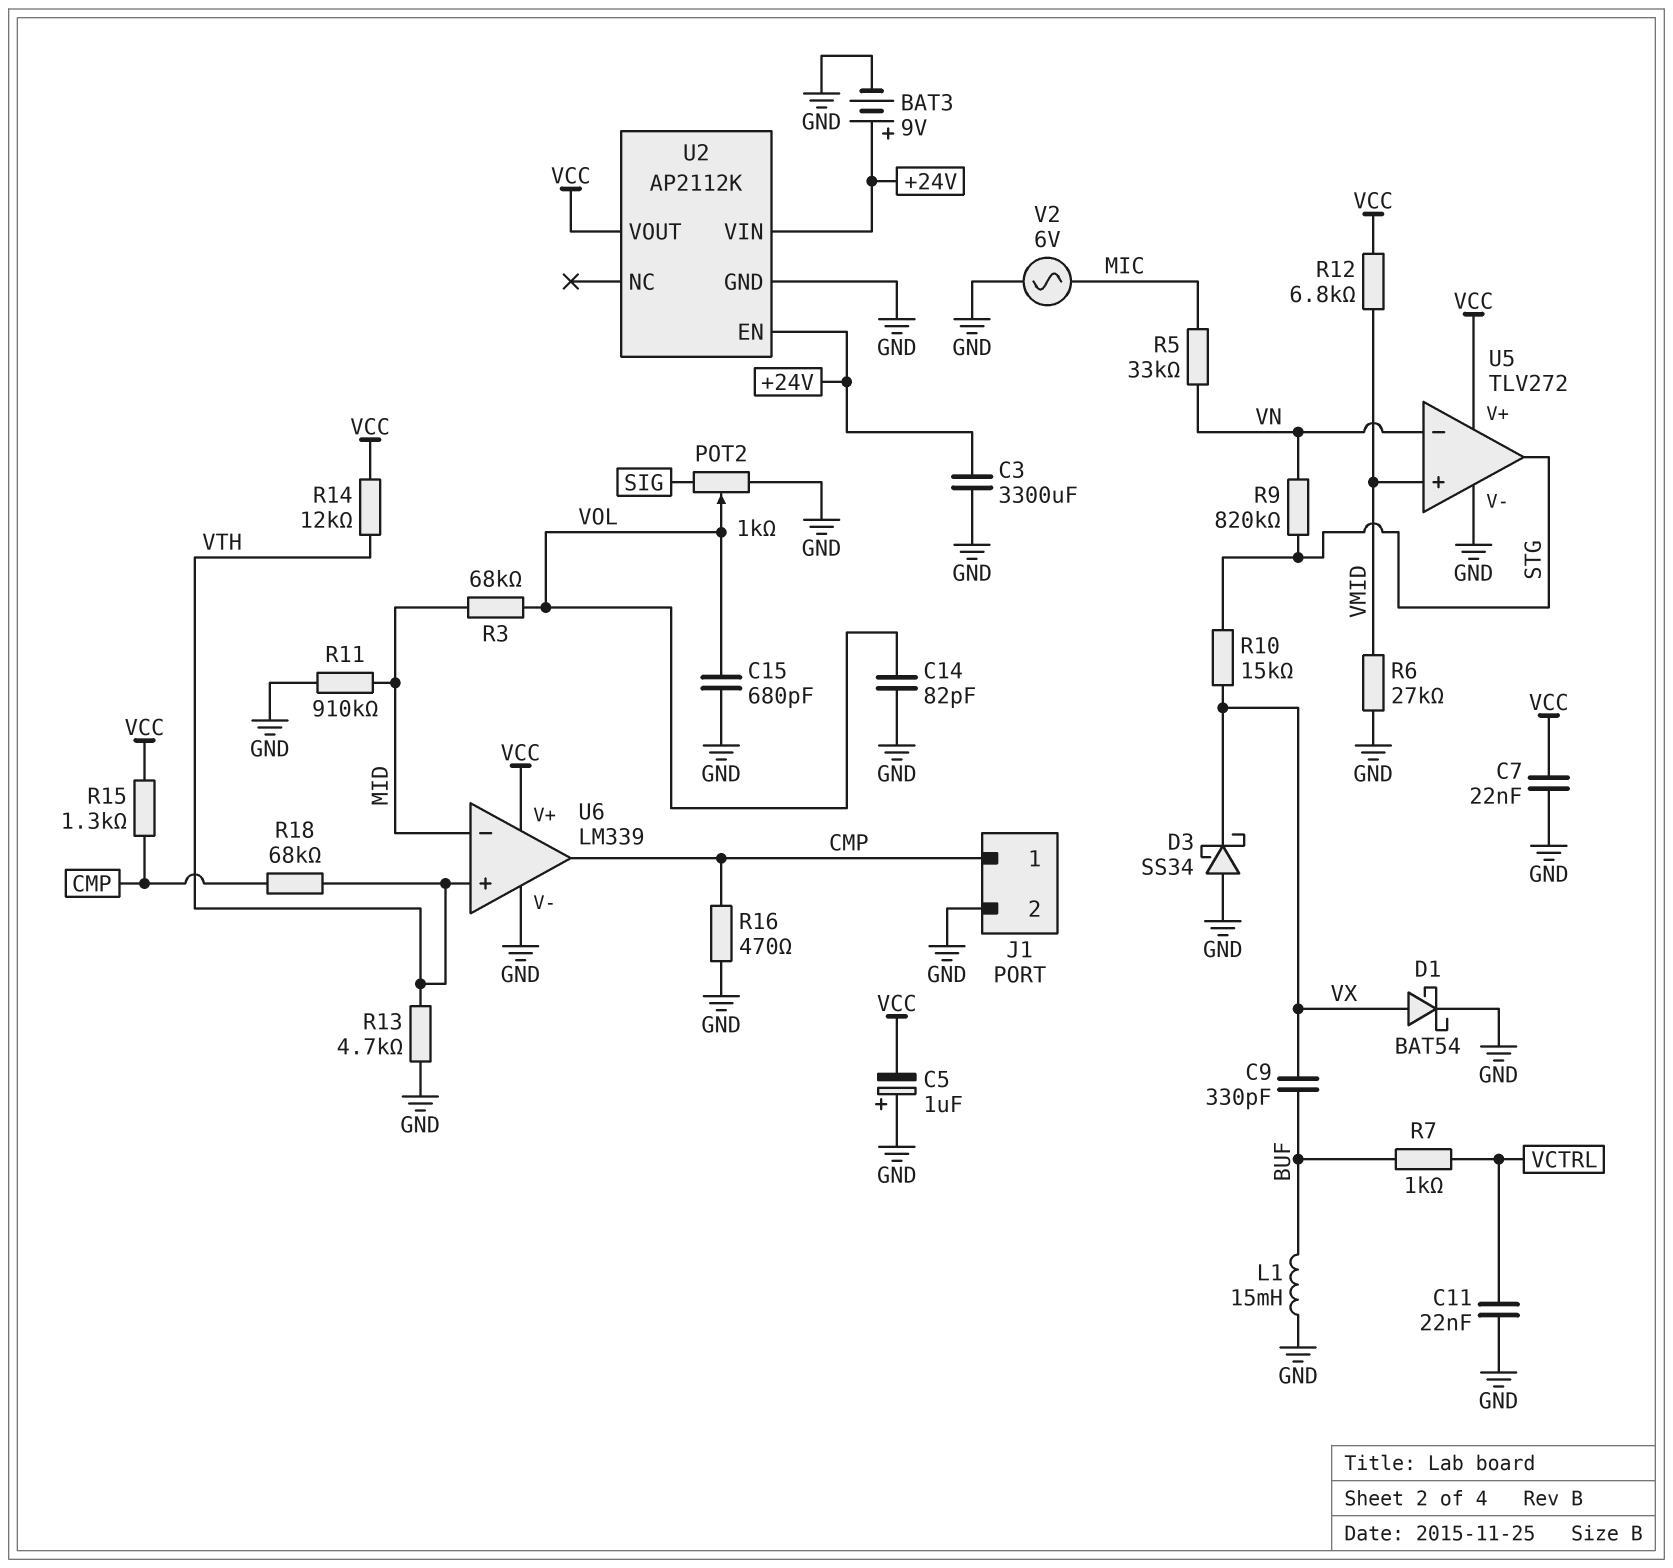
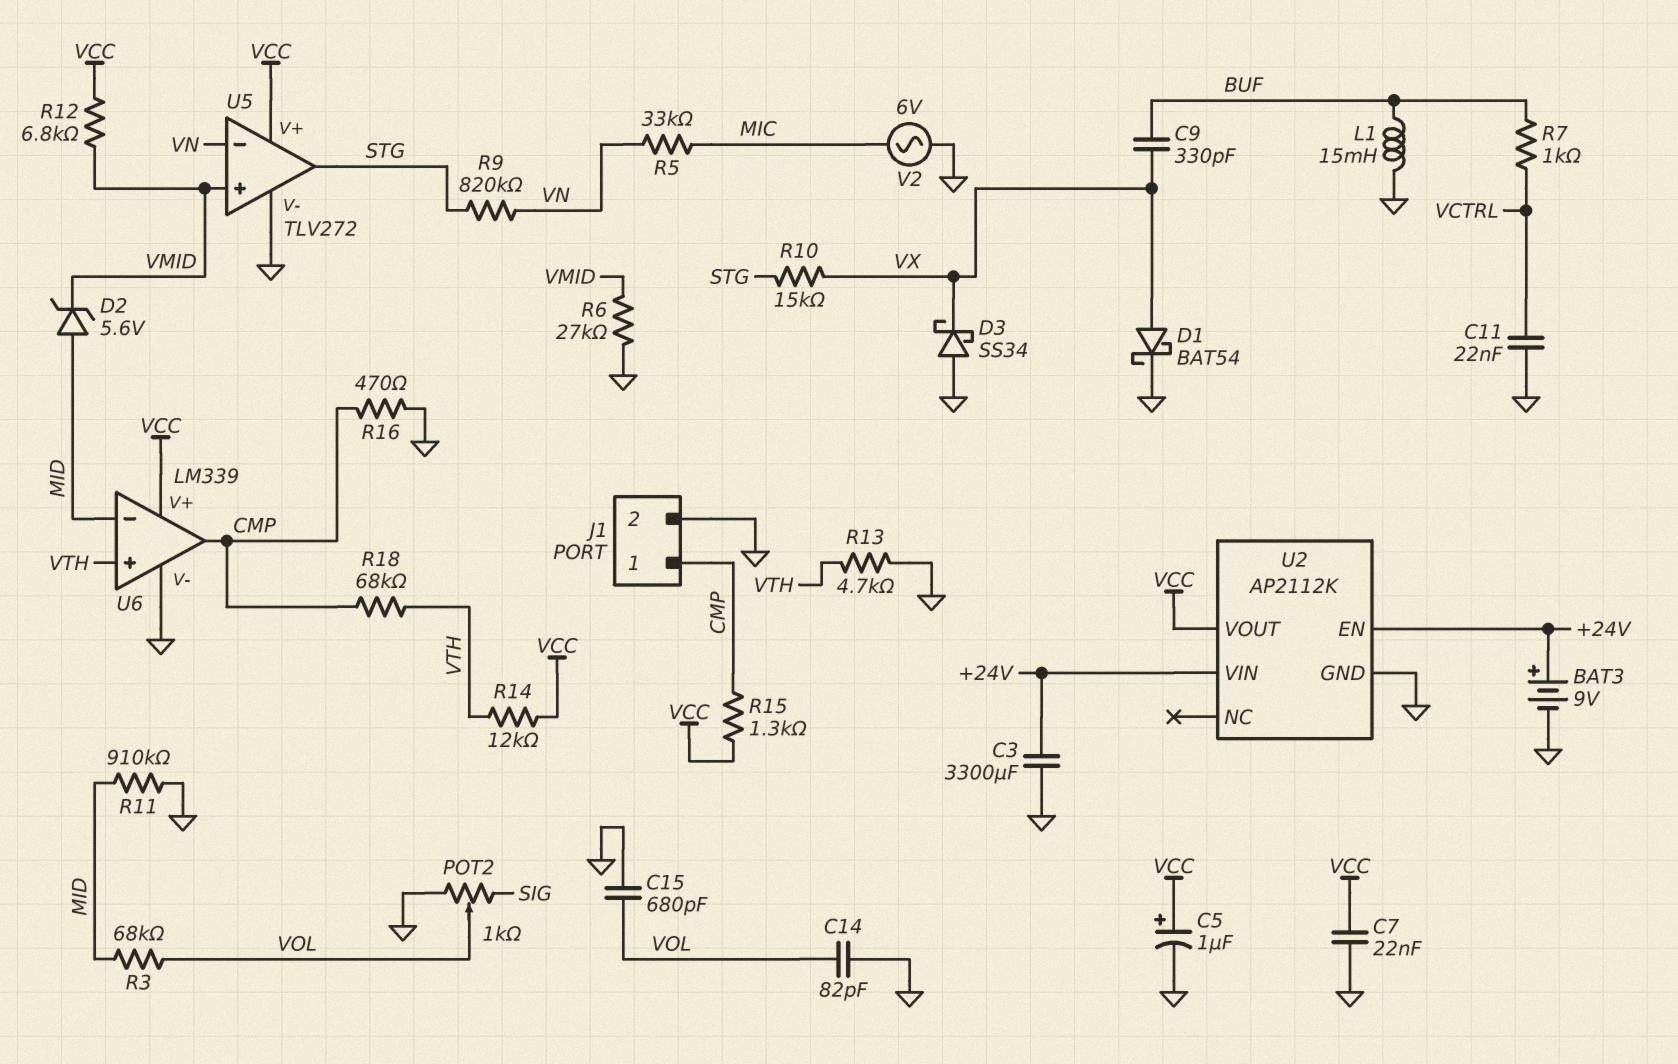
C5: 1uF (plus GND, minus VCC) -> 1uF (plus VCC, minus GND)
D2: none -> zener 5.6V (A MID, K VMID)

